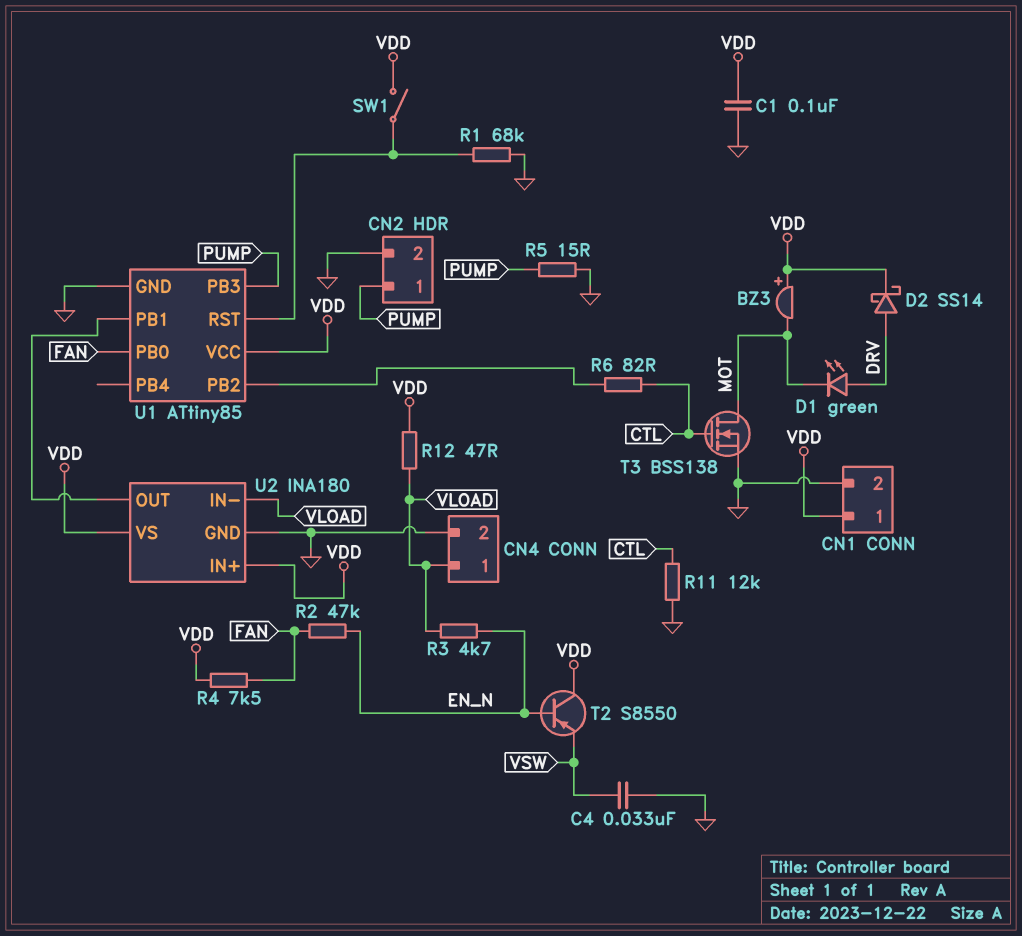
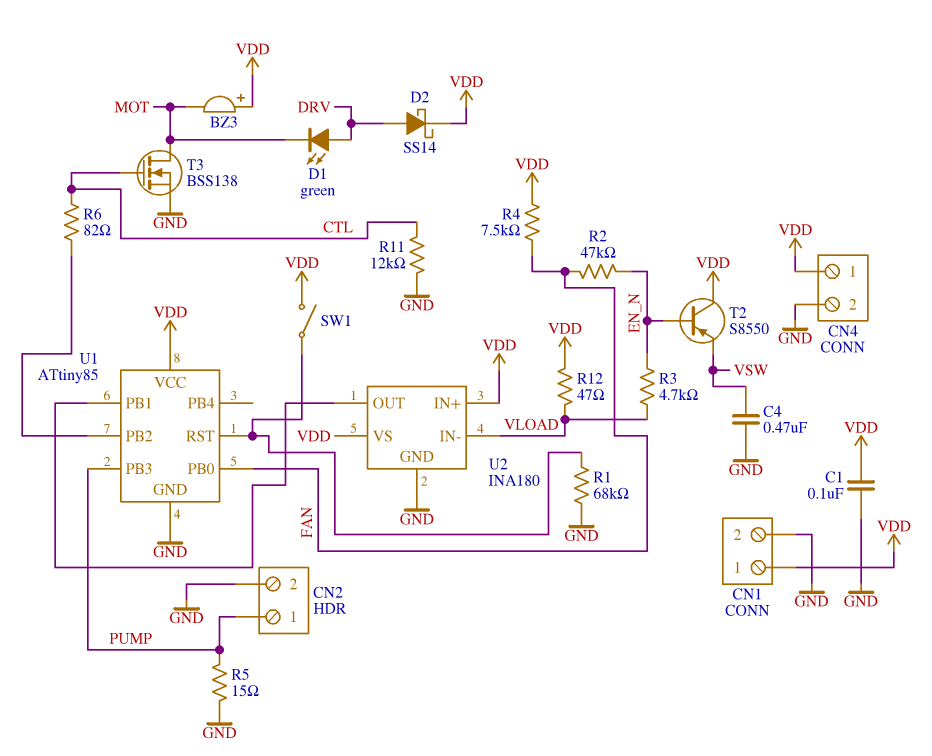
C4: 33nF (GND, VSW) -> 470nF (GND, VSW)
CN4 pin 1: VLOAD -> VDD

